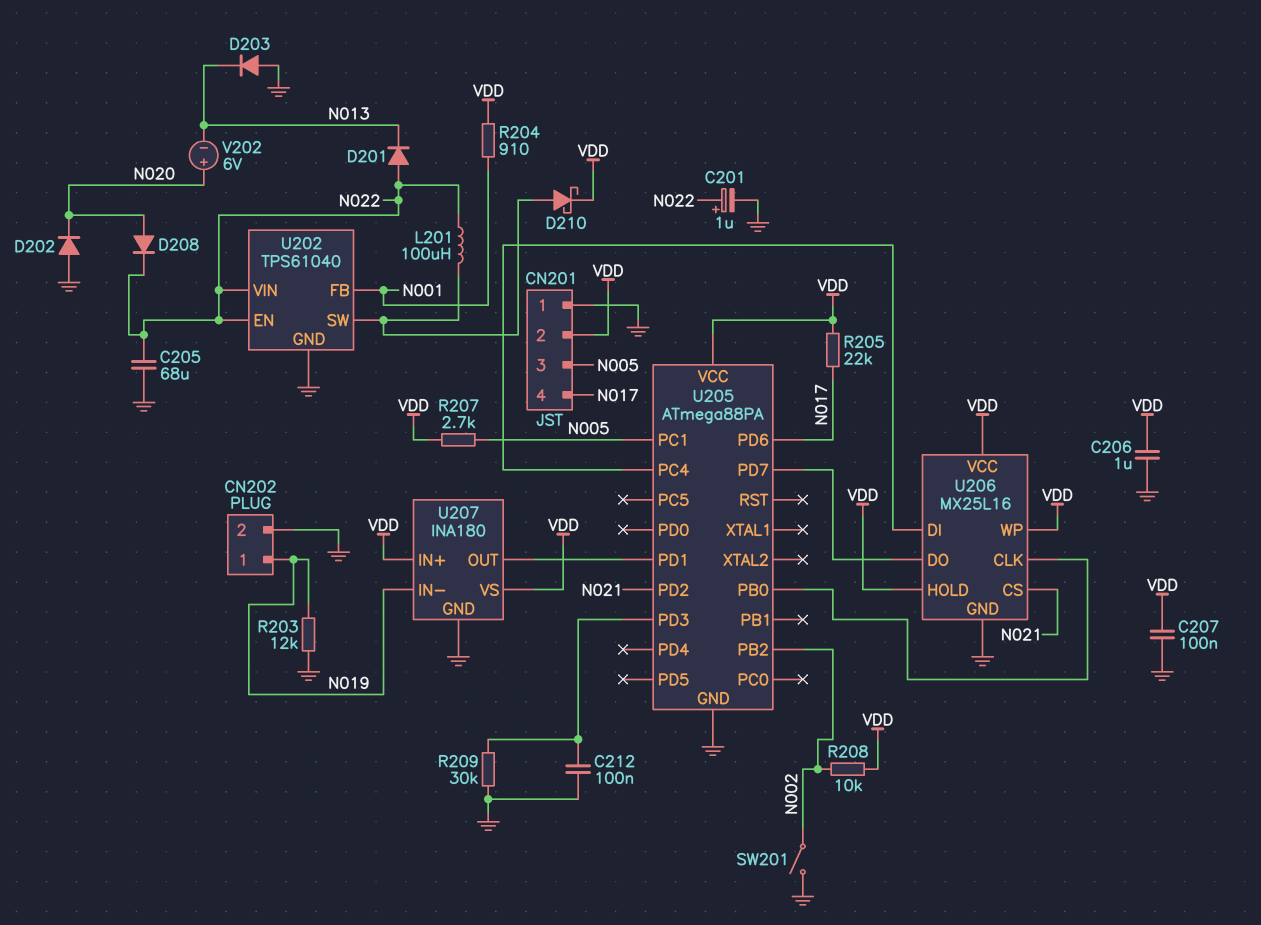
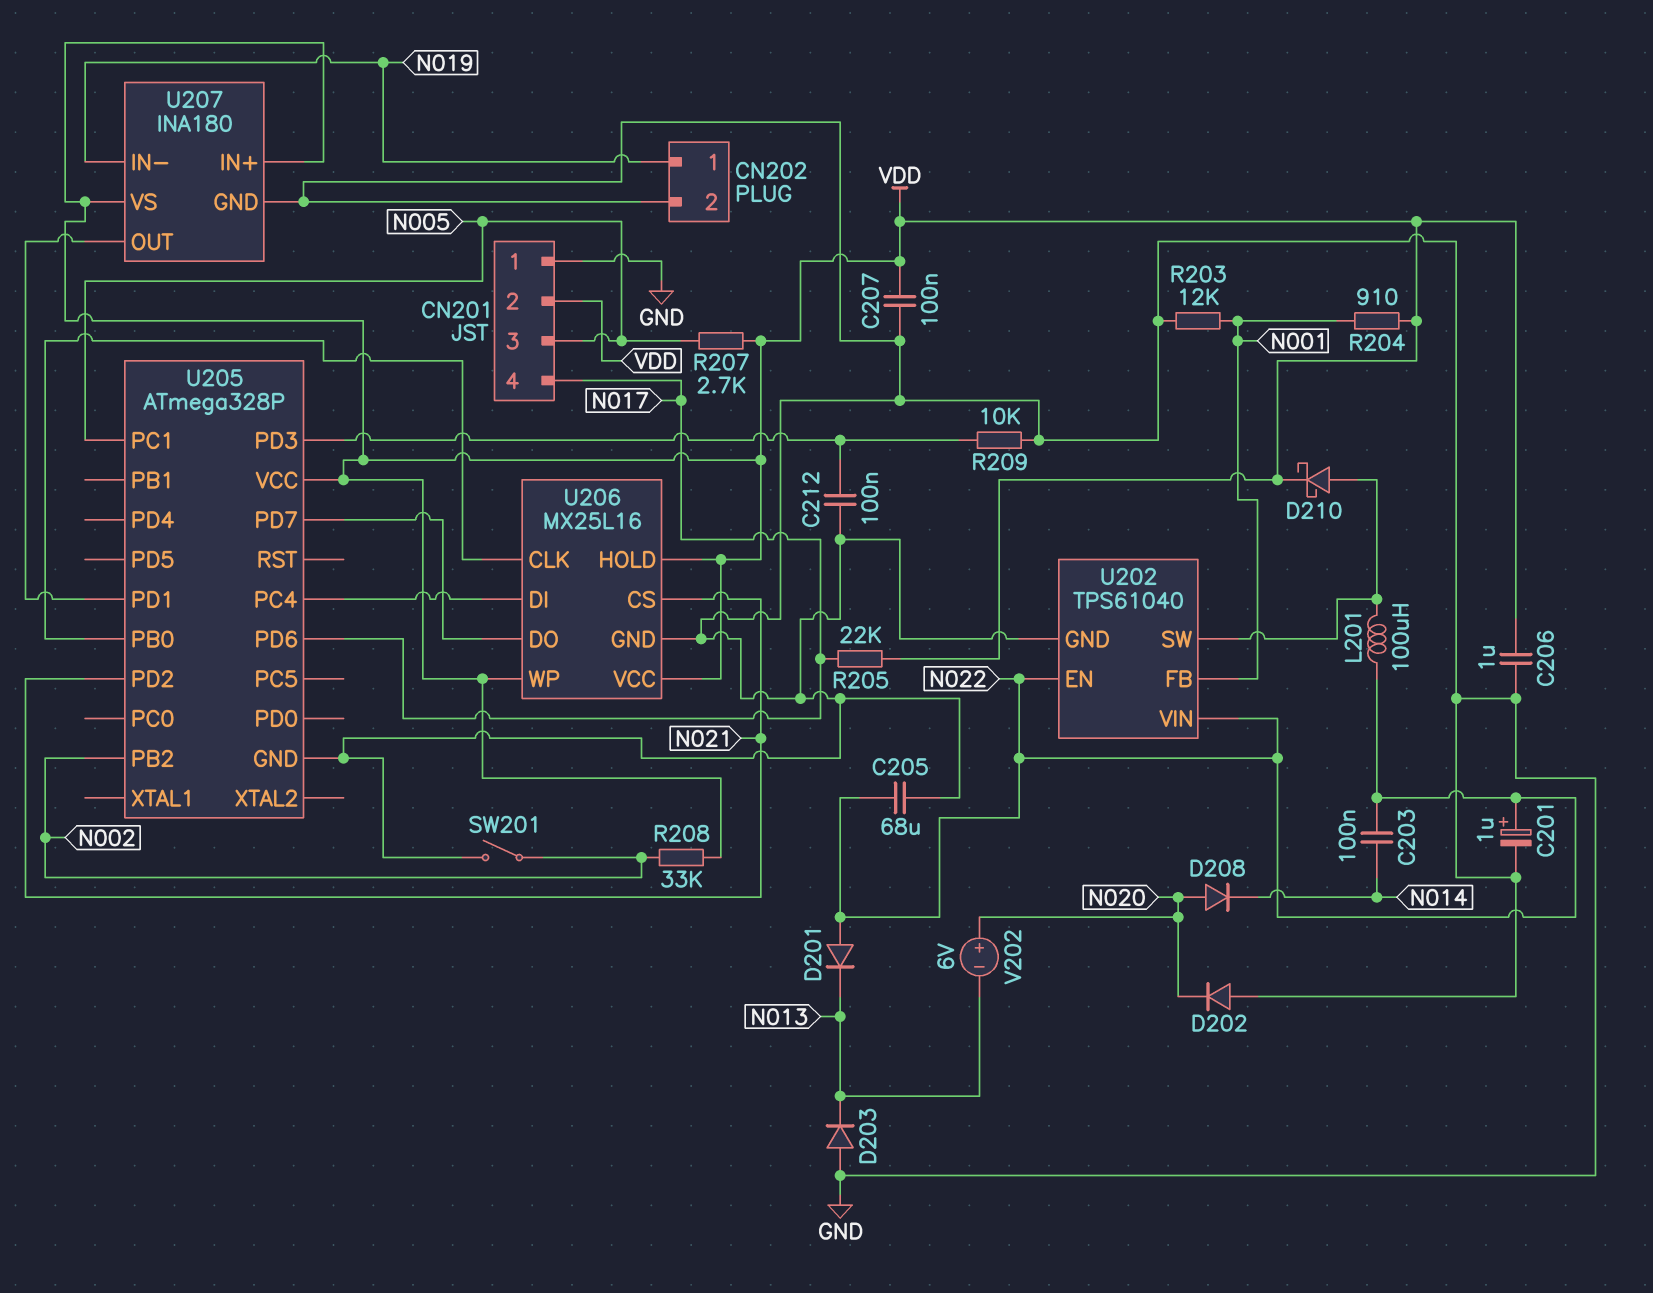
C203: none -> 100nF (N014, N022)
D208: diode (A N020, K N022) -> diode (A N020, K N014)
R203: 12k (GND, N019) -> 12k (GND, N001)
R208: 10k (N002, VDD) -> 33k (N002, VDD)
R209: 30k (GND, U205/PD3) -> 10k (GND, U205/PD3)
U205: ATmega88PA -> ATmega328P

